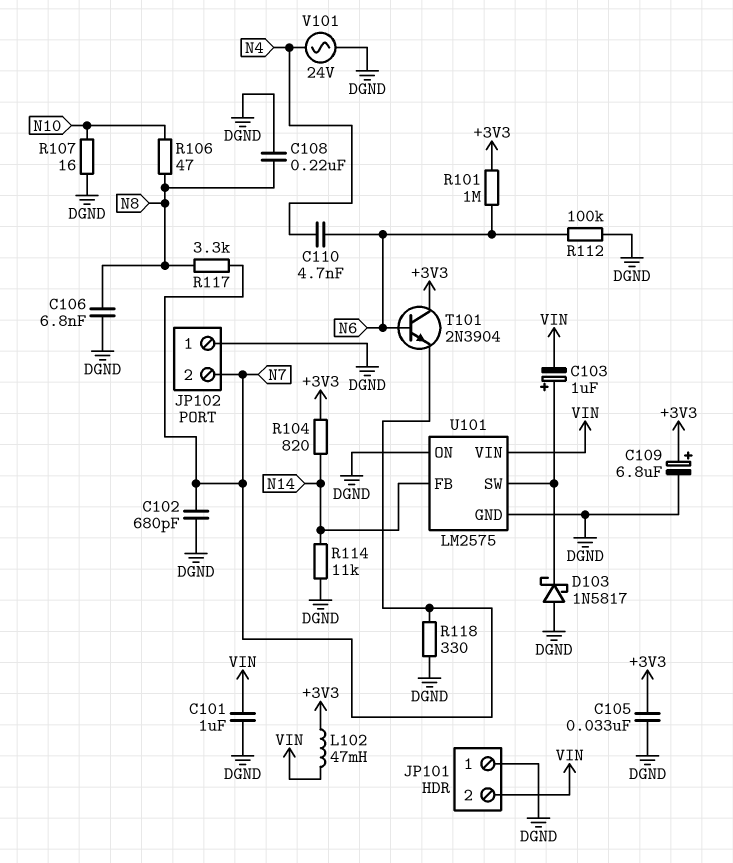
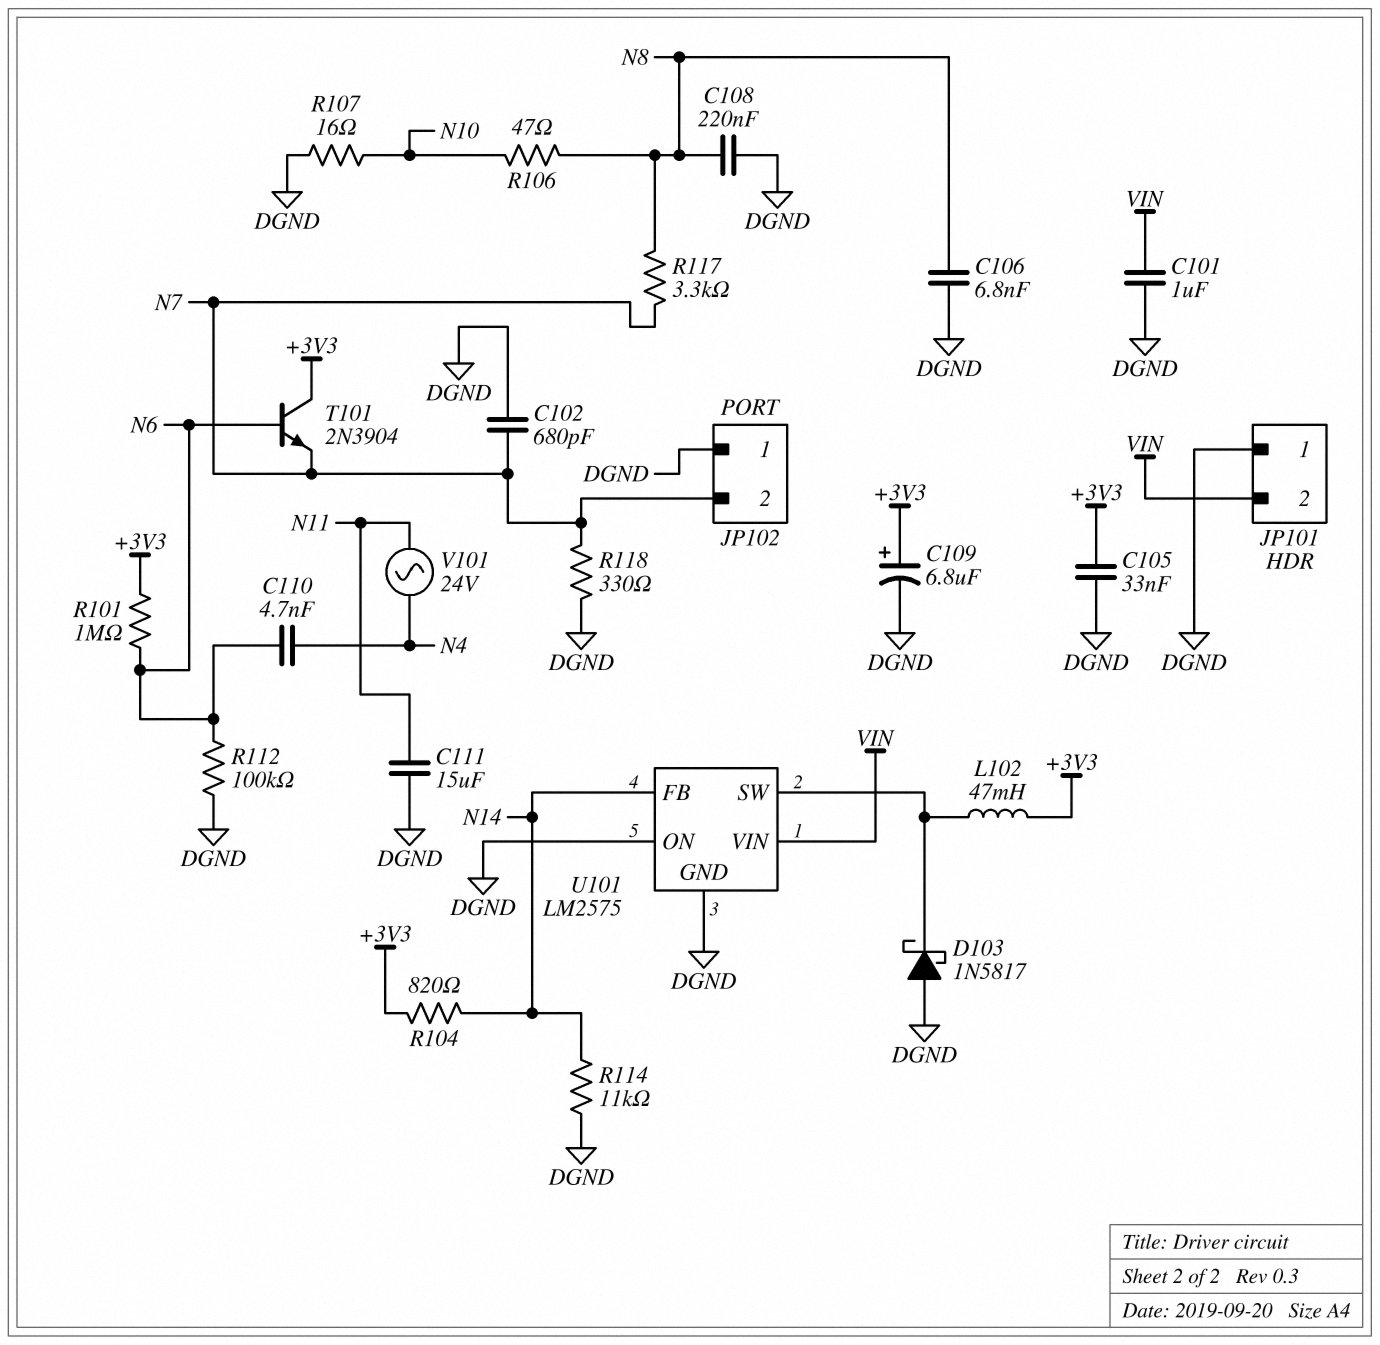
C103: 1uF (plus U101/SW, minus VIN) -> none
C111: none -> 15uF (DGND, N11)
L102: 47mH (+3V3, VIN) -> 47mH (+3V3, U101/SW)
V101: AC 24V (DGND, N4) -> AC 24V (N4, N11)

